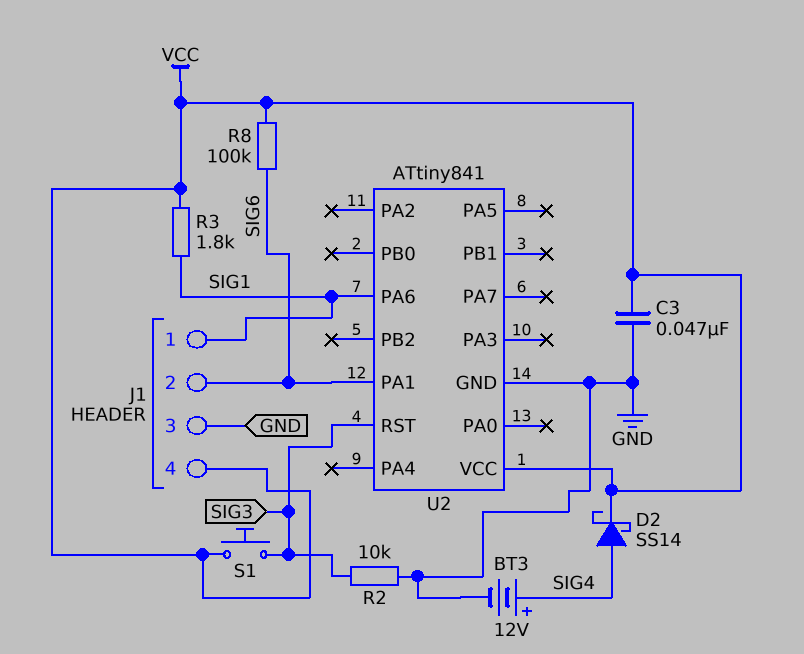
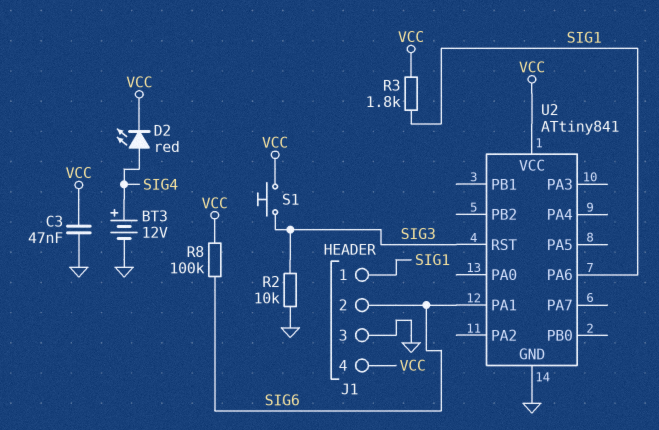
D2: schottky SS14 (A SIG4, K VCC) -> LED red (A SIG4, K VCC)

